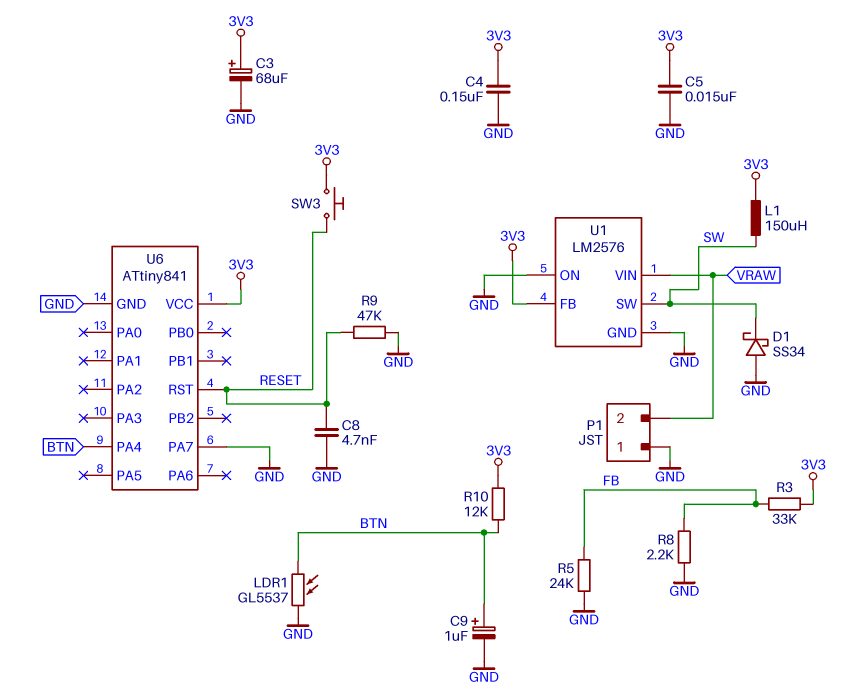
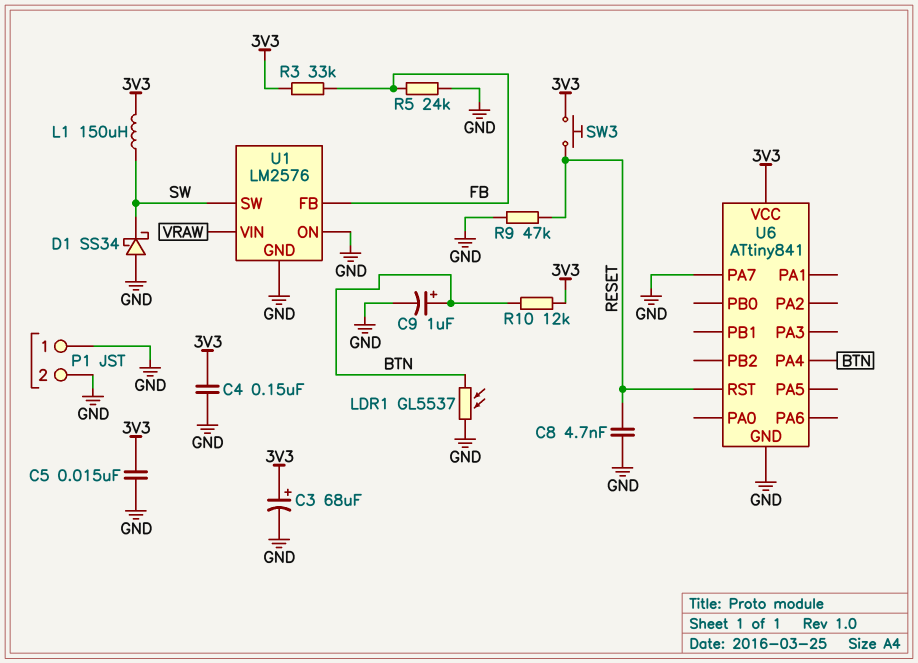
P1 pin 2: VRAW -> GND
R8: 2.2k (FB, GND) -> none
U1 pin FB: 3V3 -> FB

